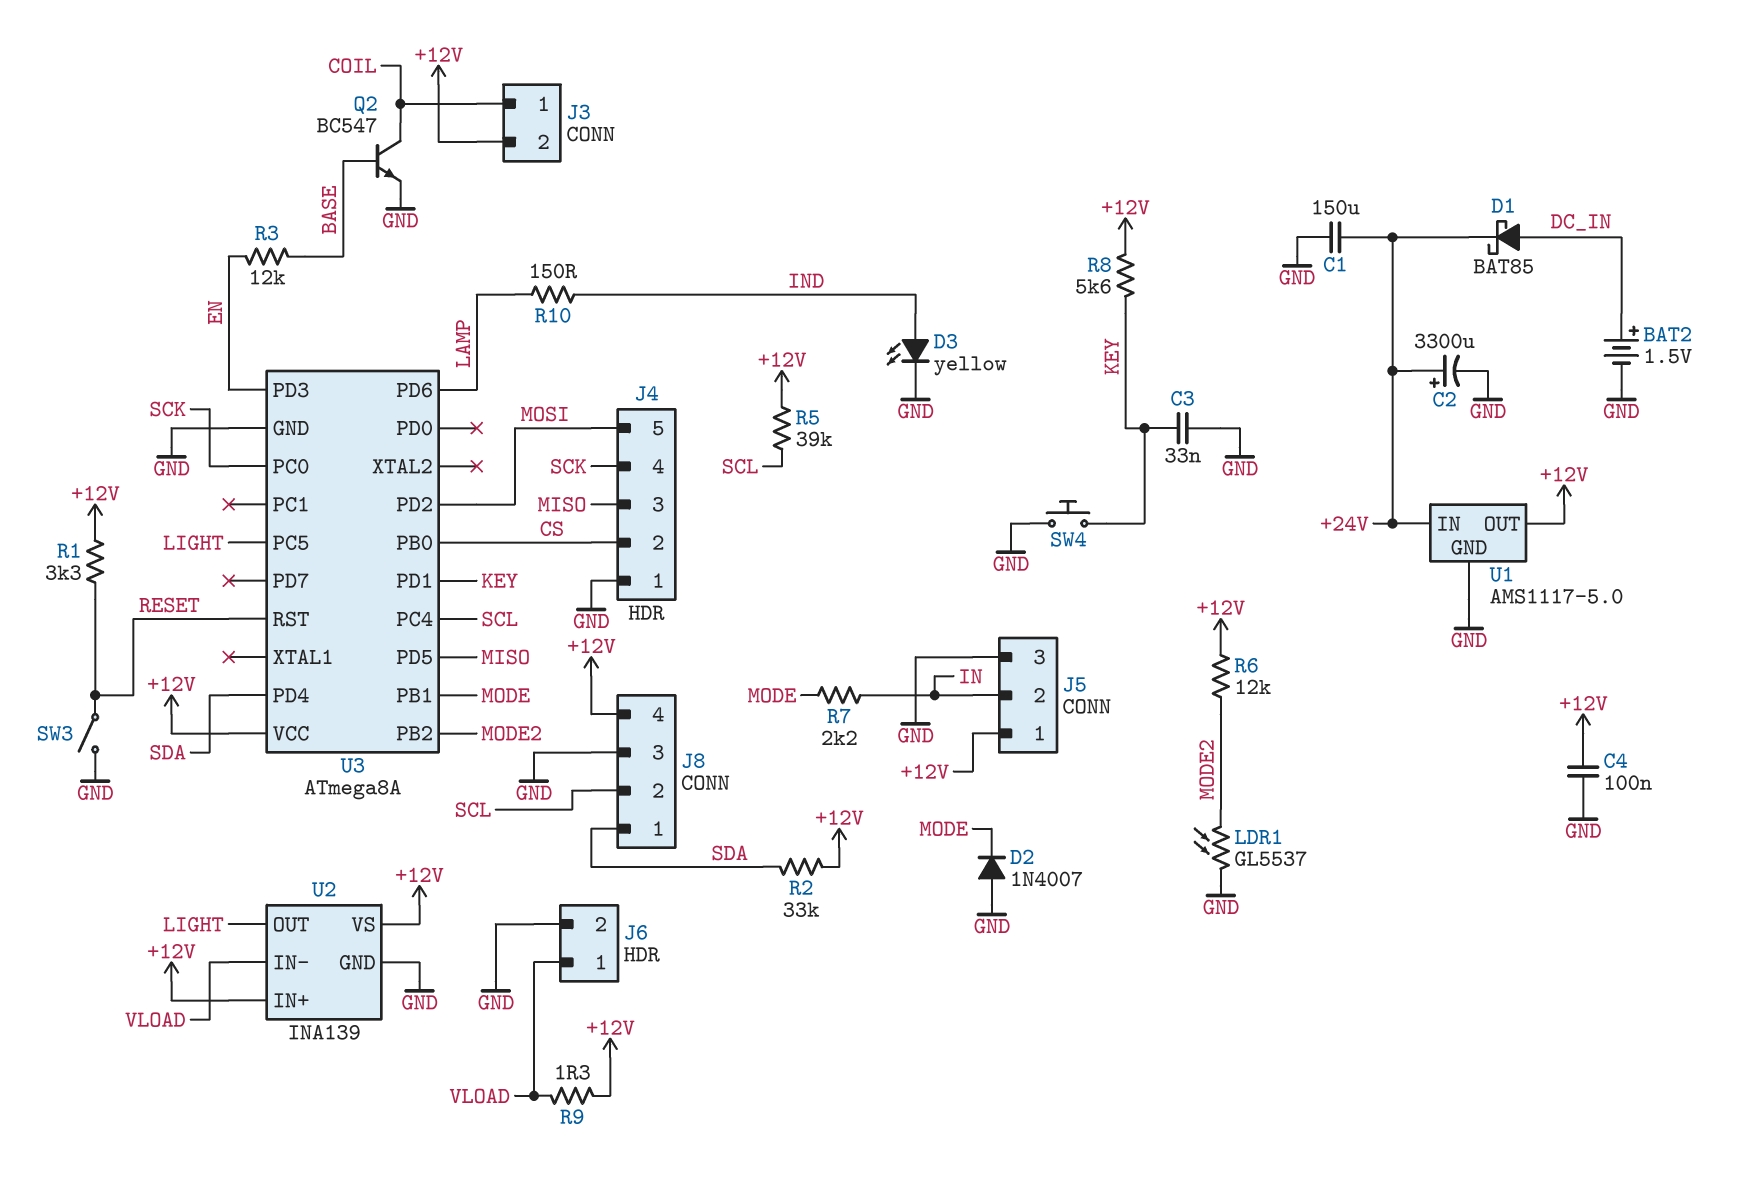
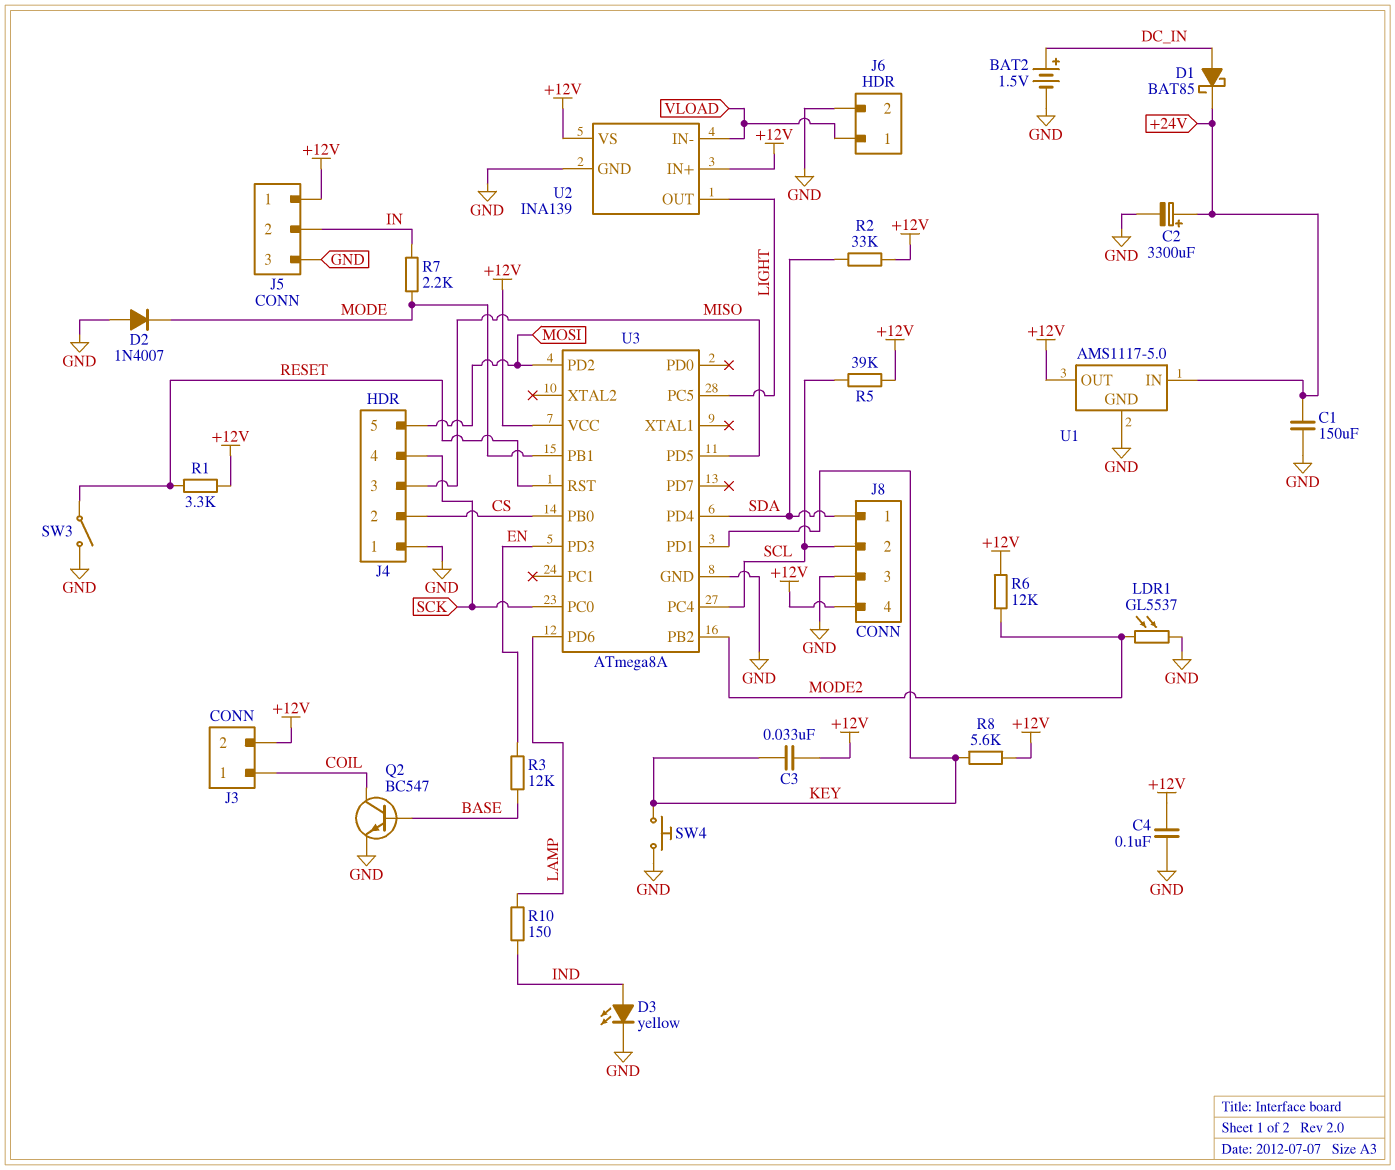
C3: 33nF (GND, KEY) -> 33nF (+12V, KEY)
R9: 1.3 (+12V, VLOAD) -> none

